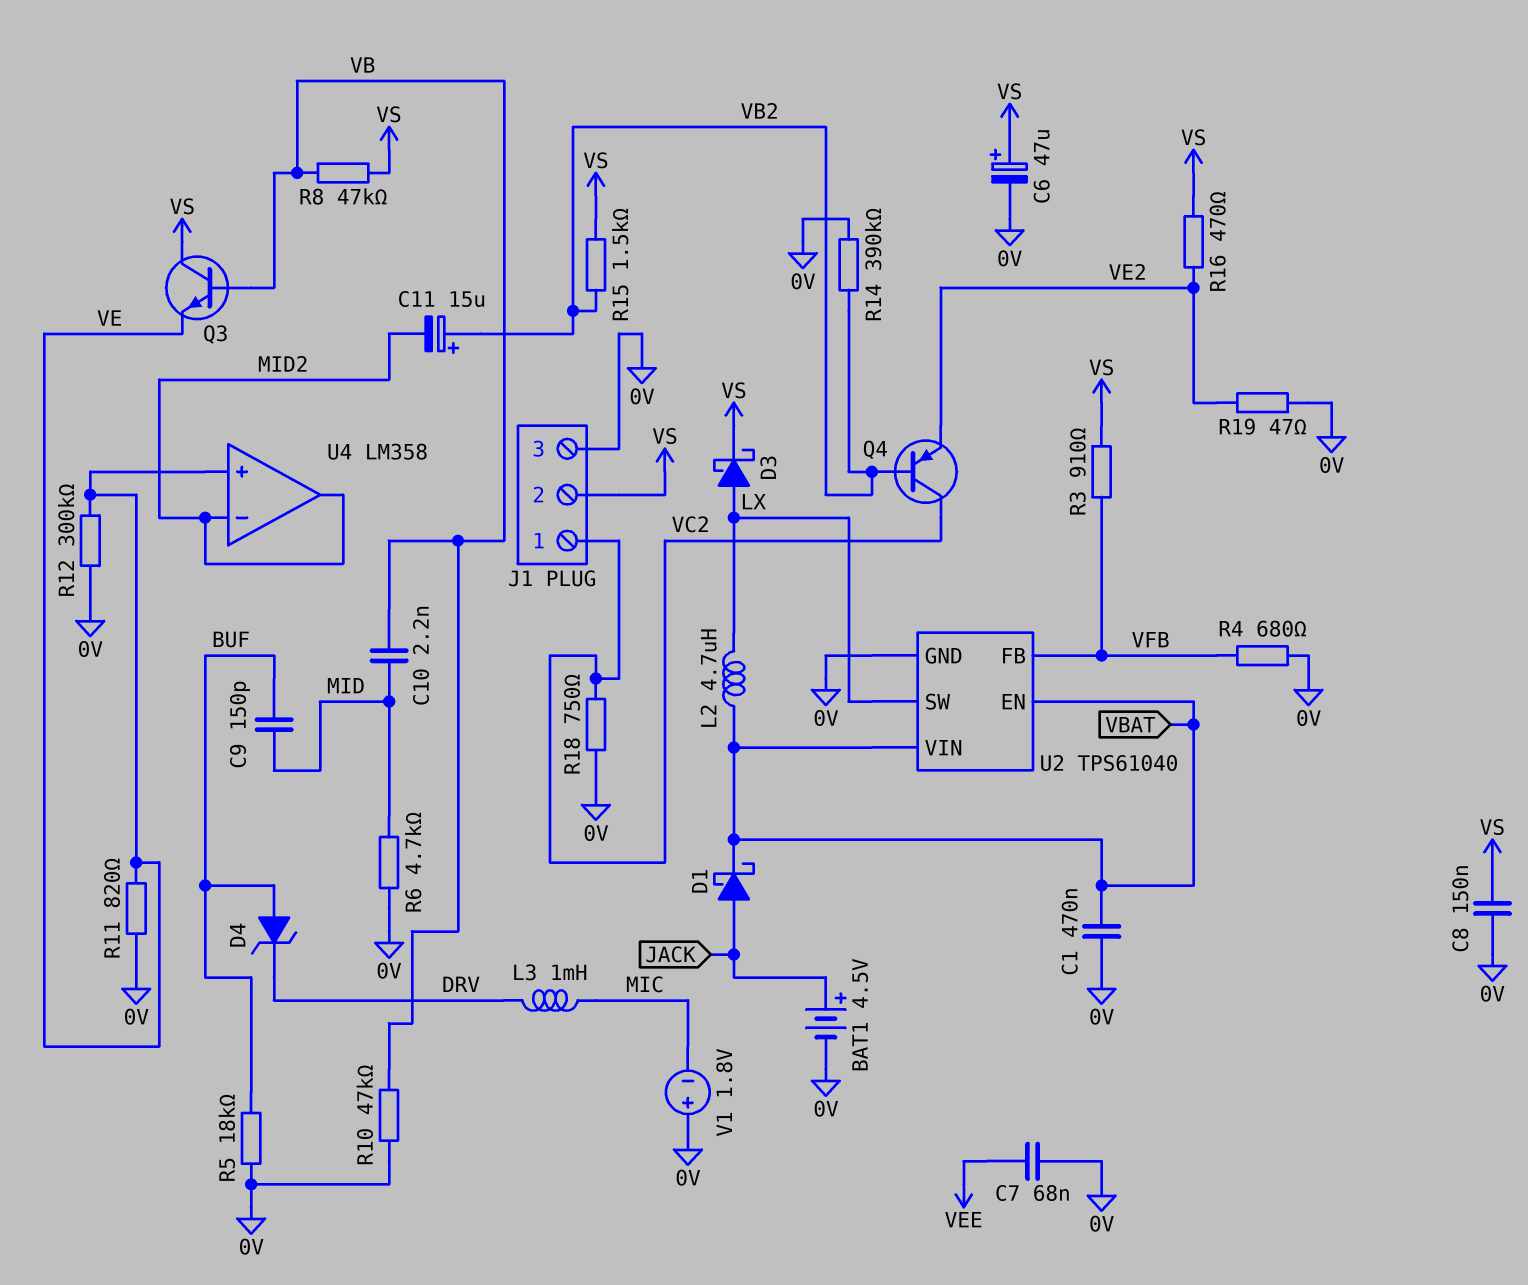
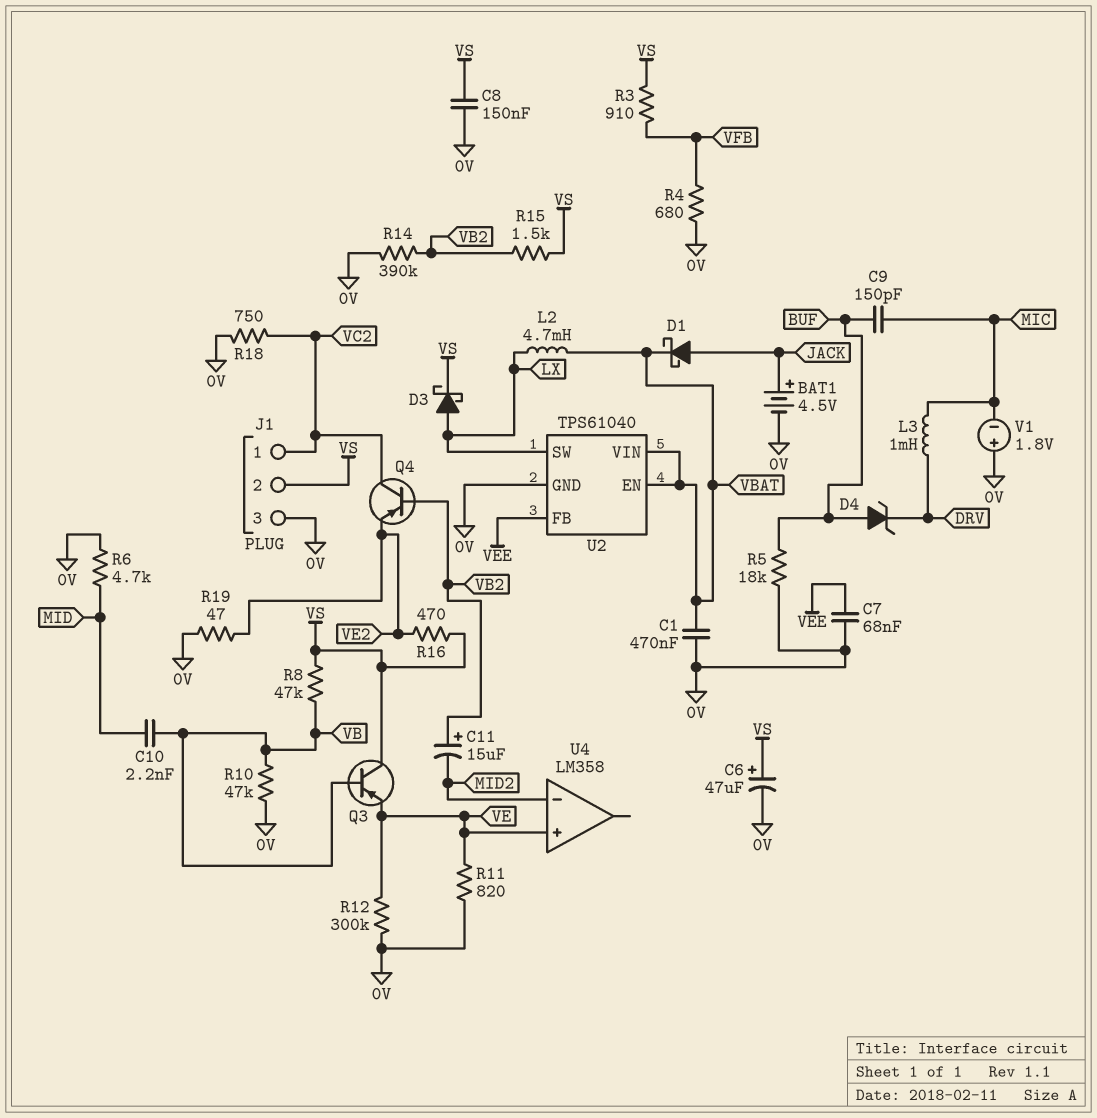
C9: 150pF (BUF, MID) -> 150pF (BUF, MIC)
L2: 4.7uH (LX, VBAT) -> 4.7mH (LX, VBAT)
Q3: NPN (B VB, C VS, E VE) -> PNP (B VB, C VS, E VE)
U2 pin FB: VFB -> VEE
U4 pin out: MID2 -> none

